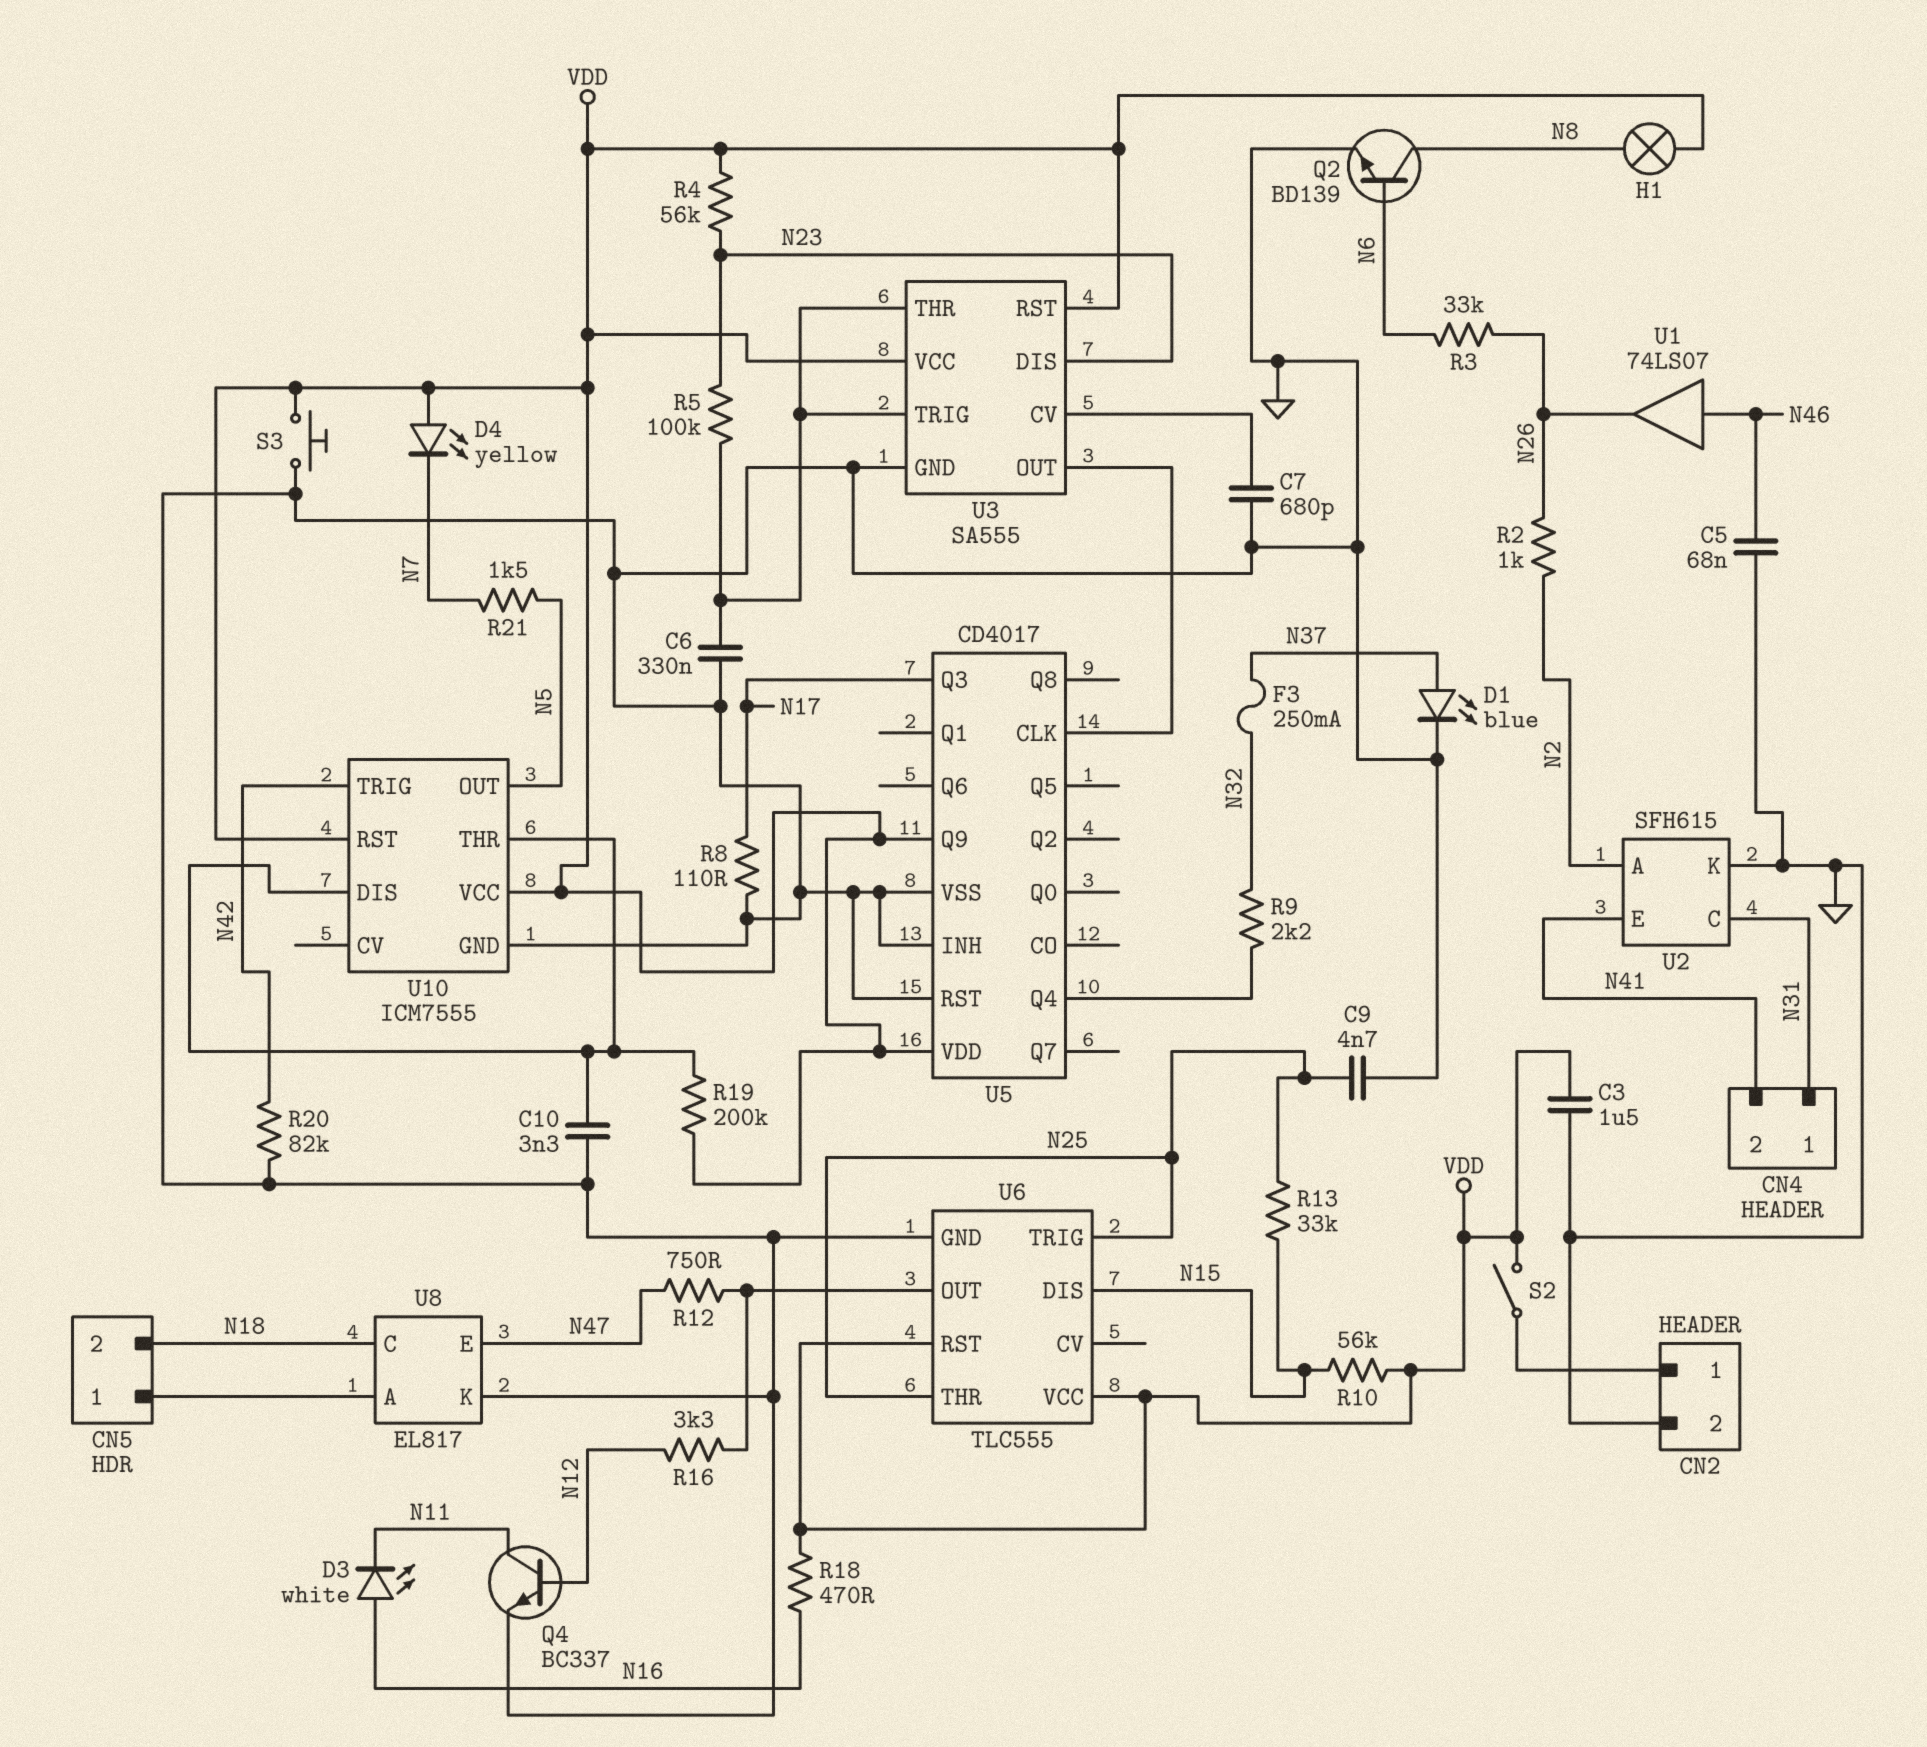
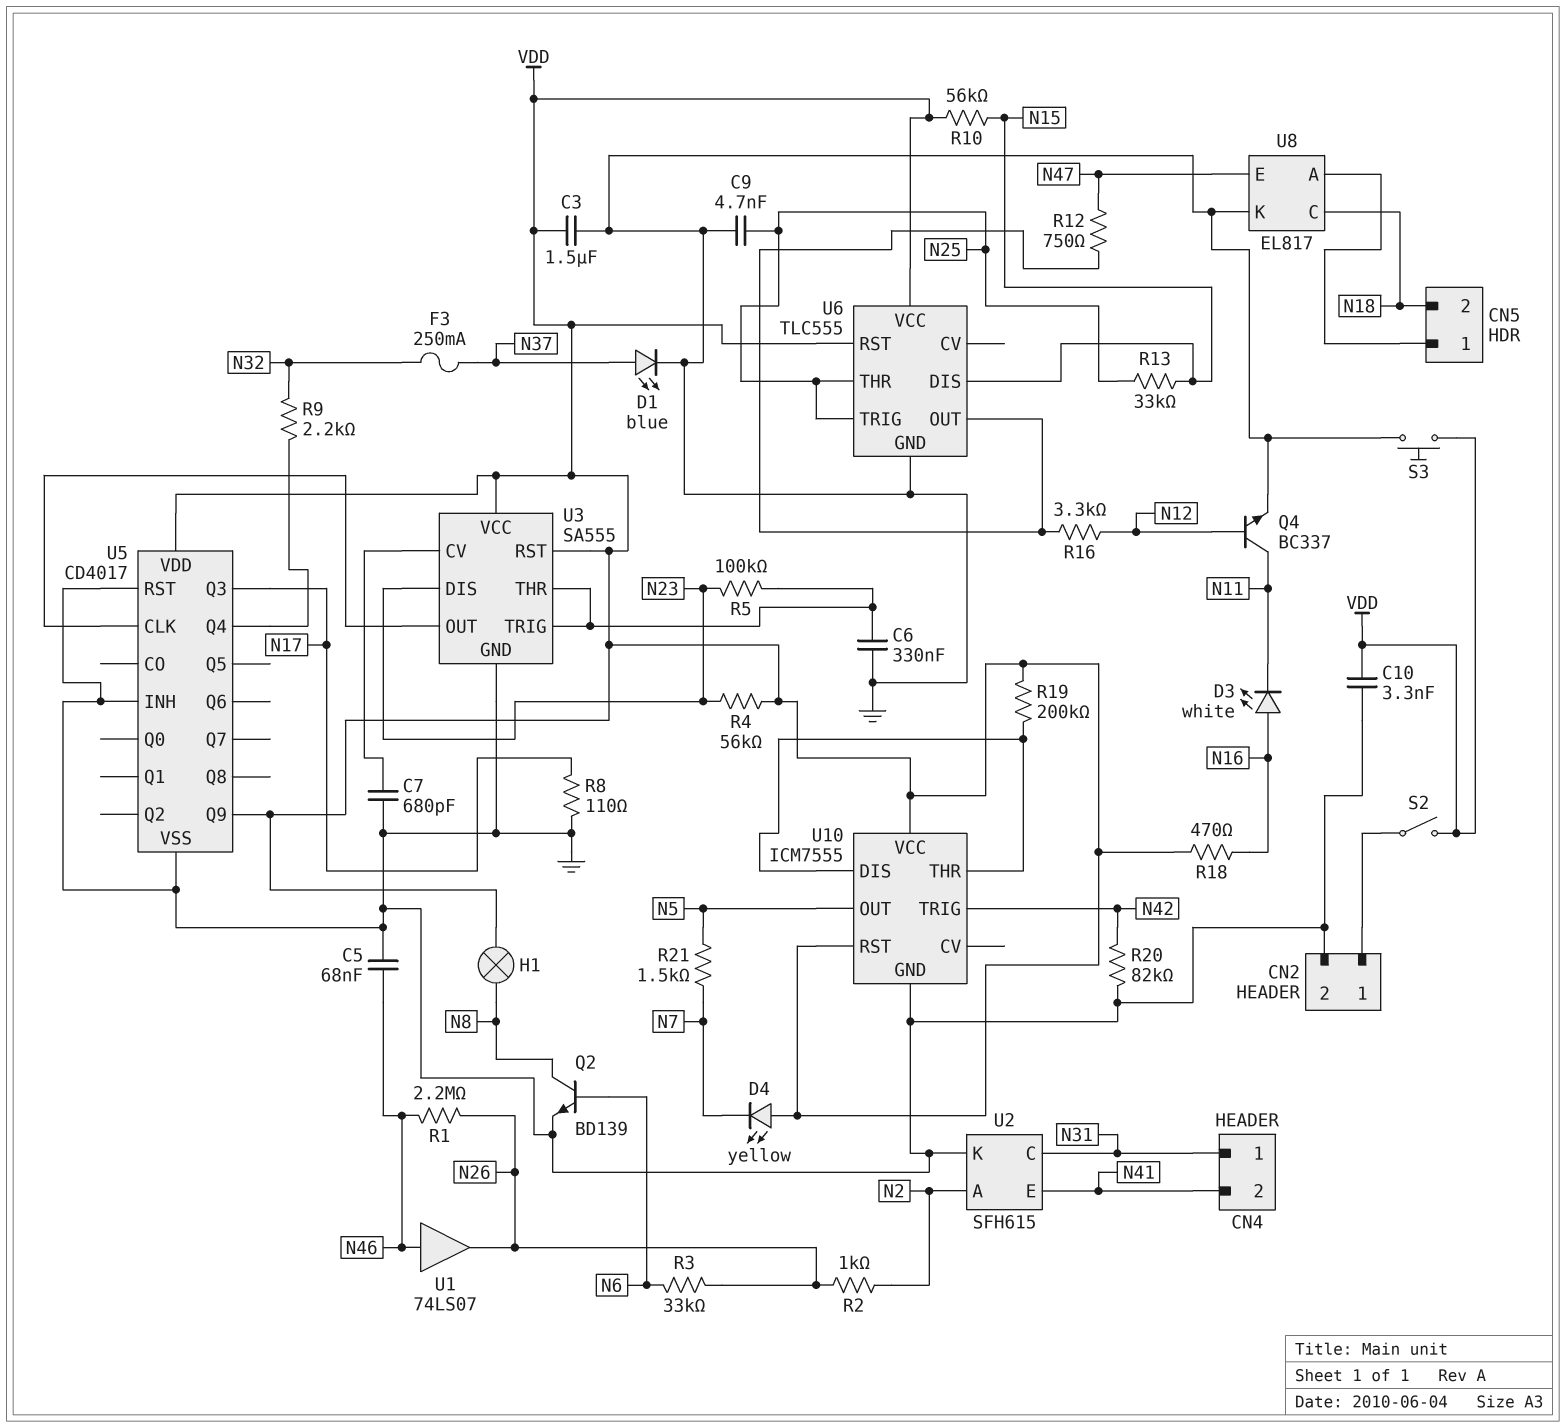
C10: 3.3nF (GND, U10/DIS) -> 3.3nF (GND, VDD)
R1: none -> 2.2M (N26, N46)

